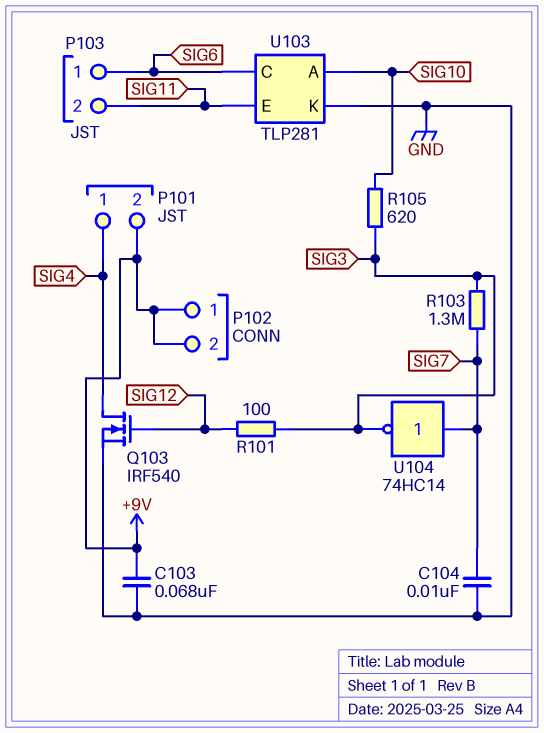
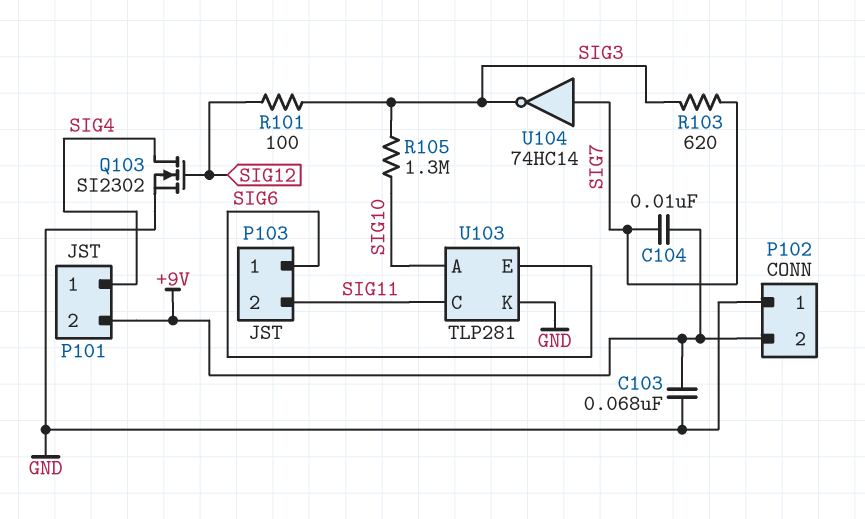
C104: 10nF (GND, SIG7) -> 10nF (+9V, SIG7)
P102 pin 1: +9V -> GND
Q103: NMOS IRF540 (G SIG12, D SIG4, S GND) -> NMOS SI2302 (G SIG12, D SIG4, S GND)
R103: 1.3M (SIG3, SIG7) -> 620 (SIG3, SIG7)
R105: 620 (SIG3, SIG10) -> 1.3M (SIG3, SIG10)
U103 pin C: SIG6 -> SIG11
U103 pin E: SIG11 -> SIG6

